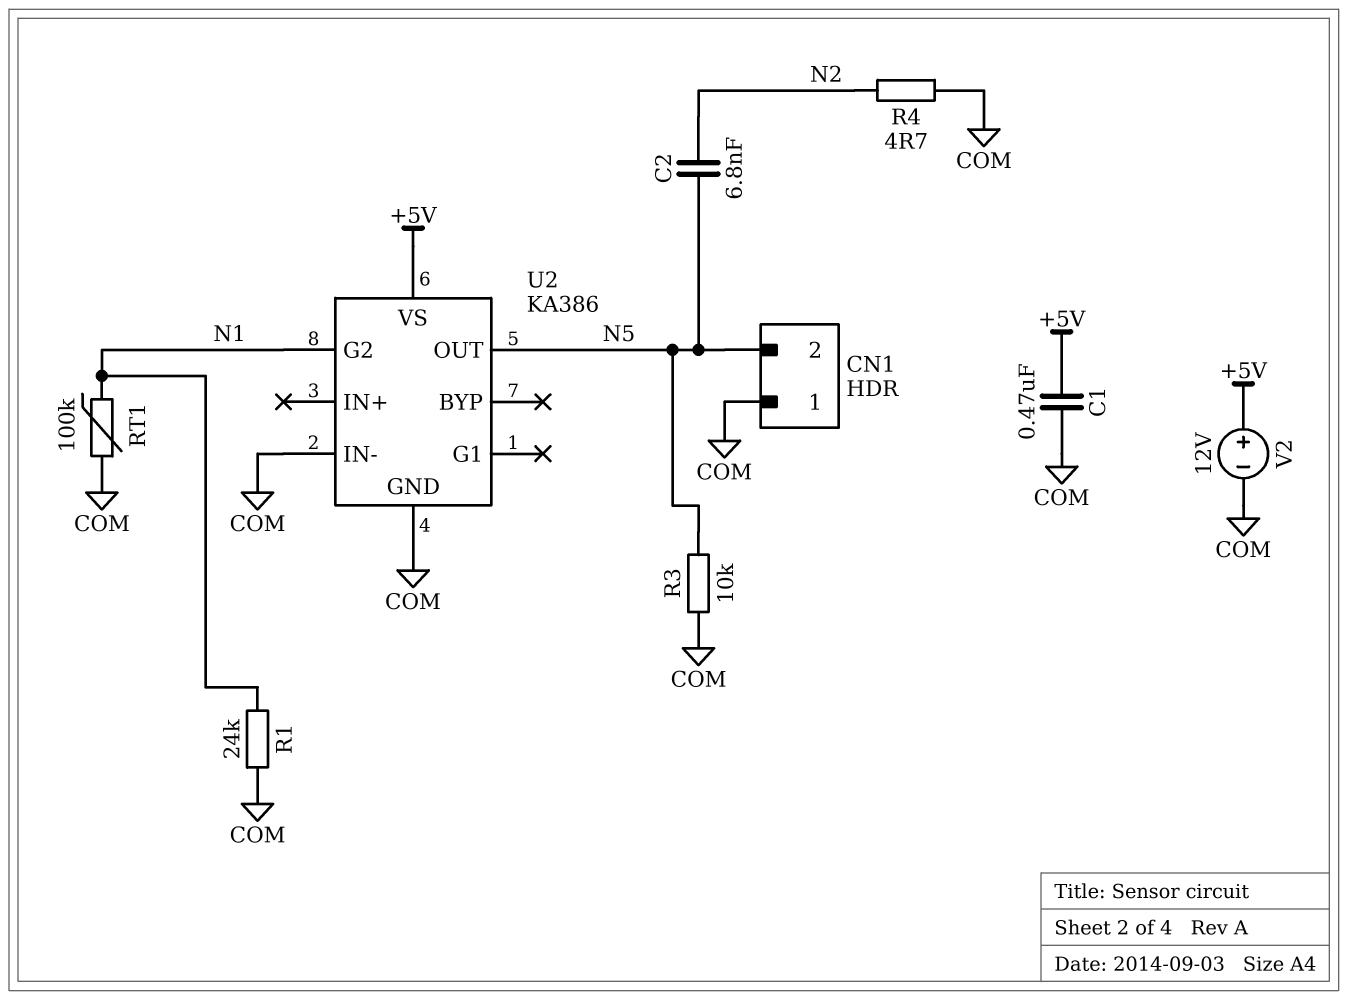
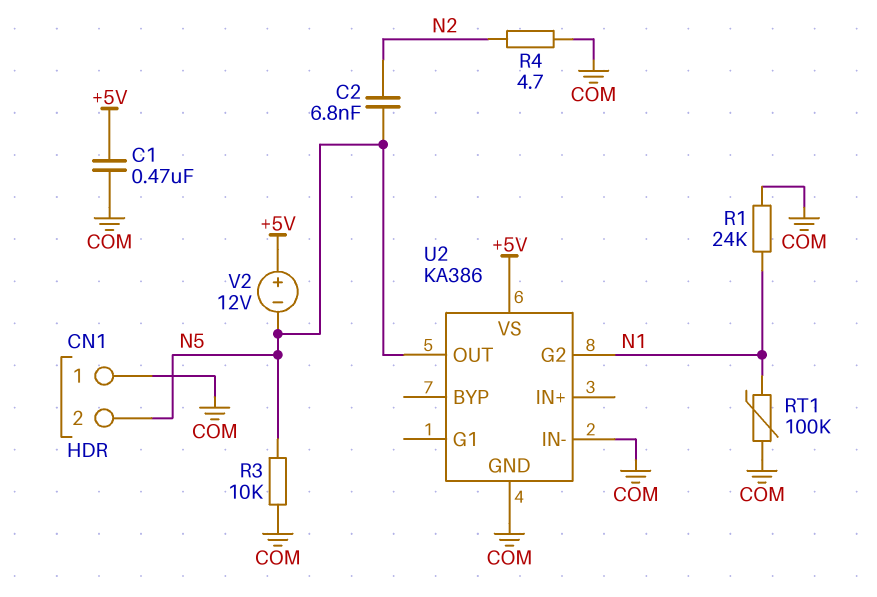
V2: 12V (plus +5V, minus COM) -> 12V (plus +5V, minus N5)

